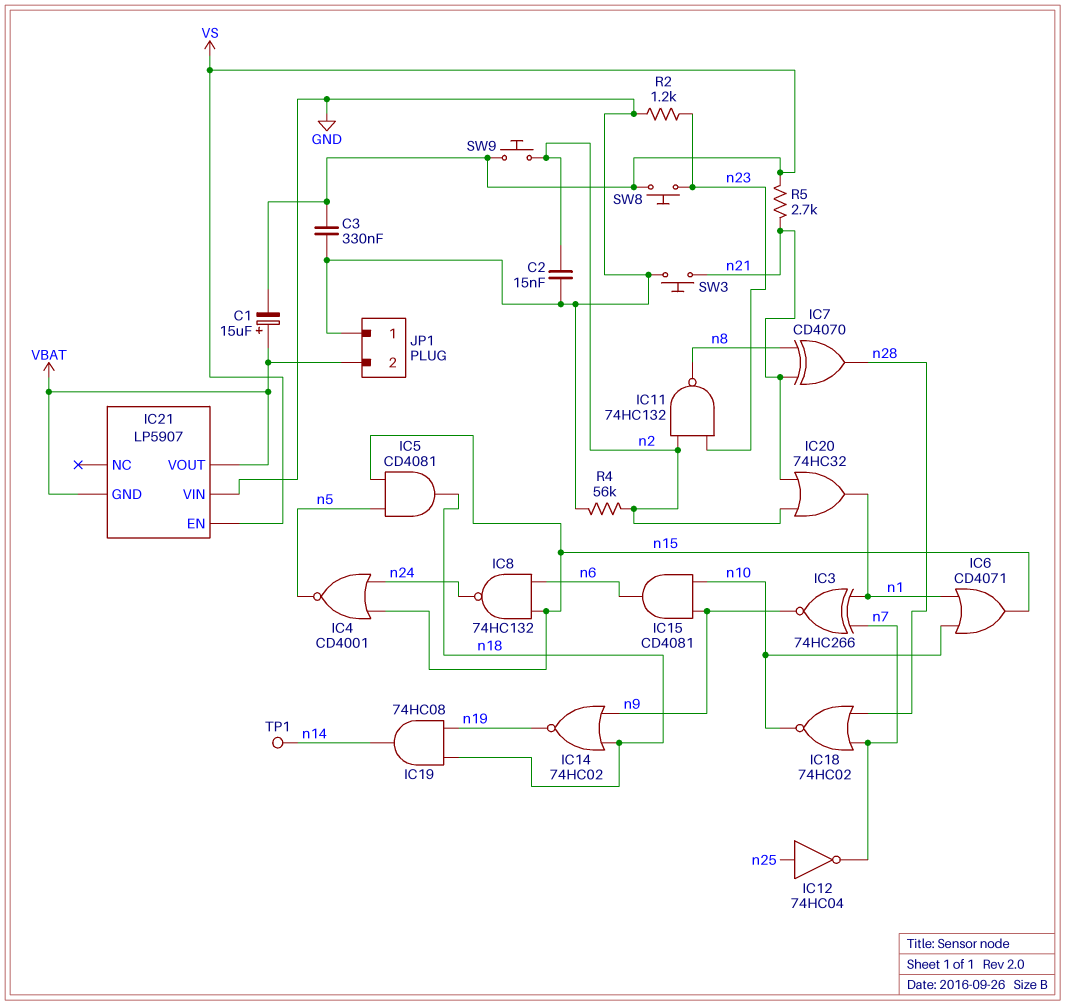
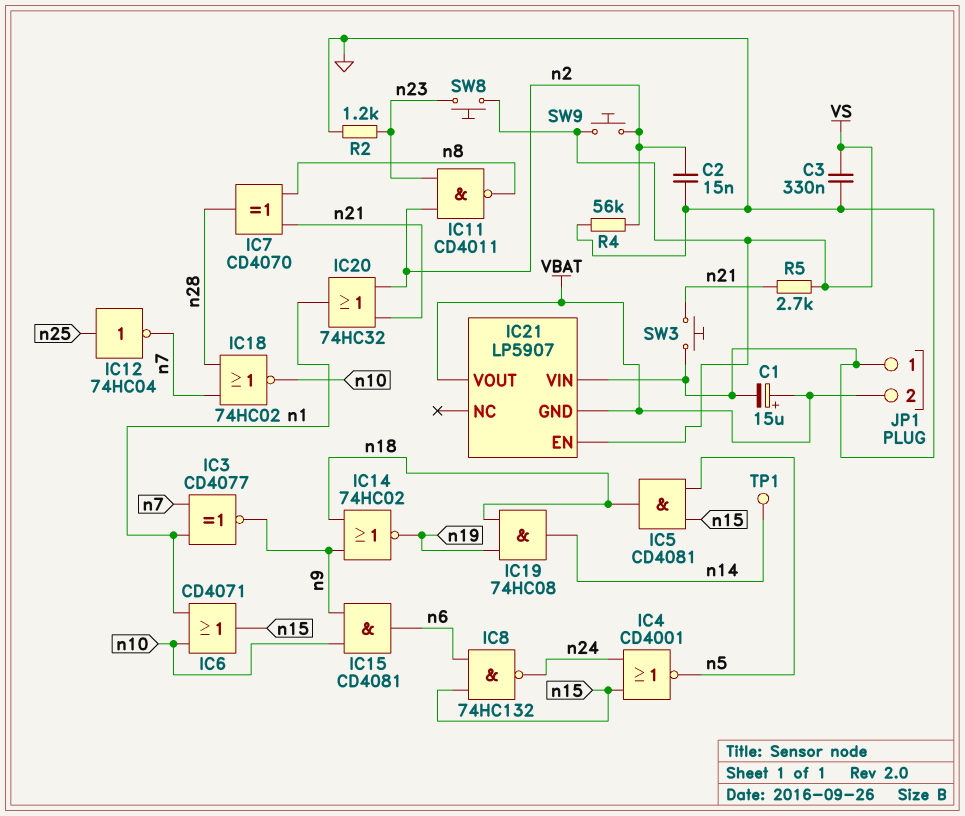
C1: 15uF (plus VBAT, minus VS) -> 15uF (plus VBAT, minus GND)
IC3: XNOR 74HC266 (in n1, in n7, out n9) -> XNOR CD4077 (in n1, in n7, out n9)
IC11: NAND 74HC132 (in n2, in n23, out n8) -> NAND CD4011 (in n2, in n23, out n8)

